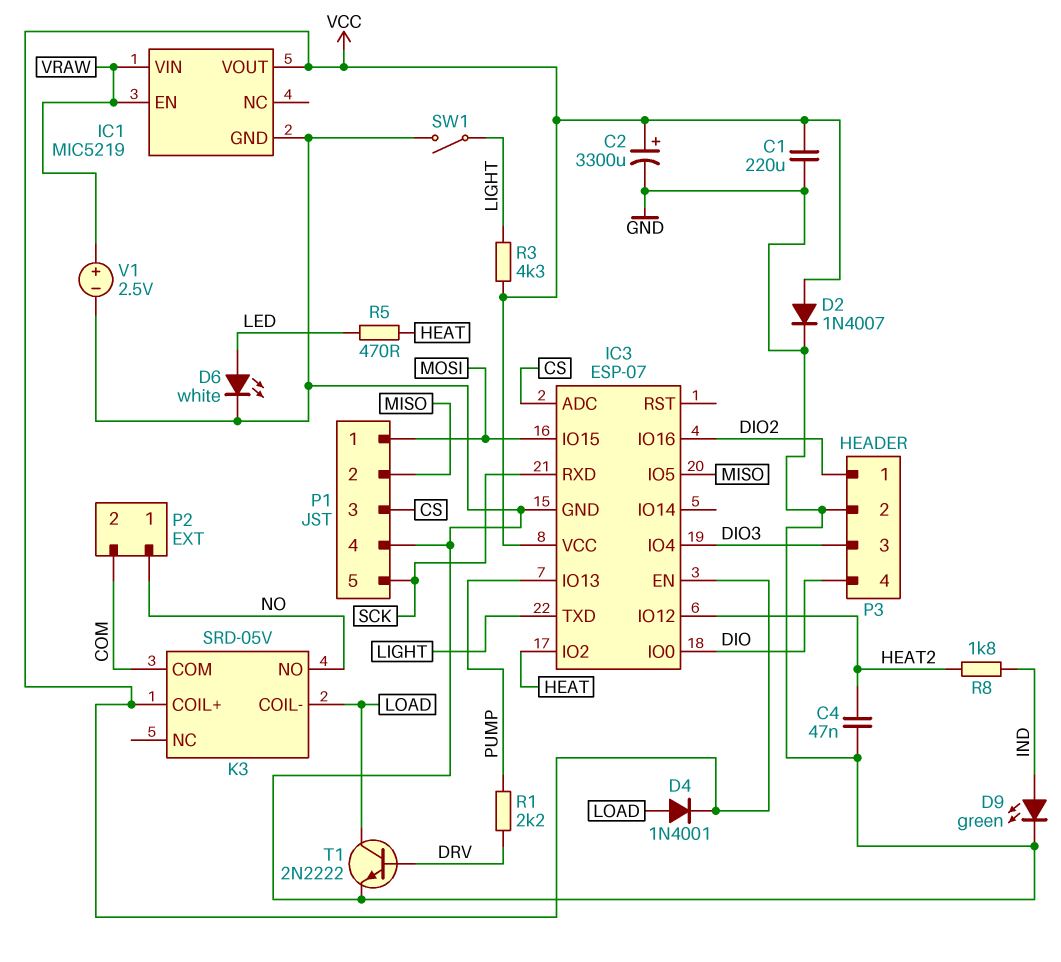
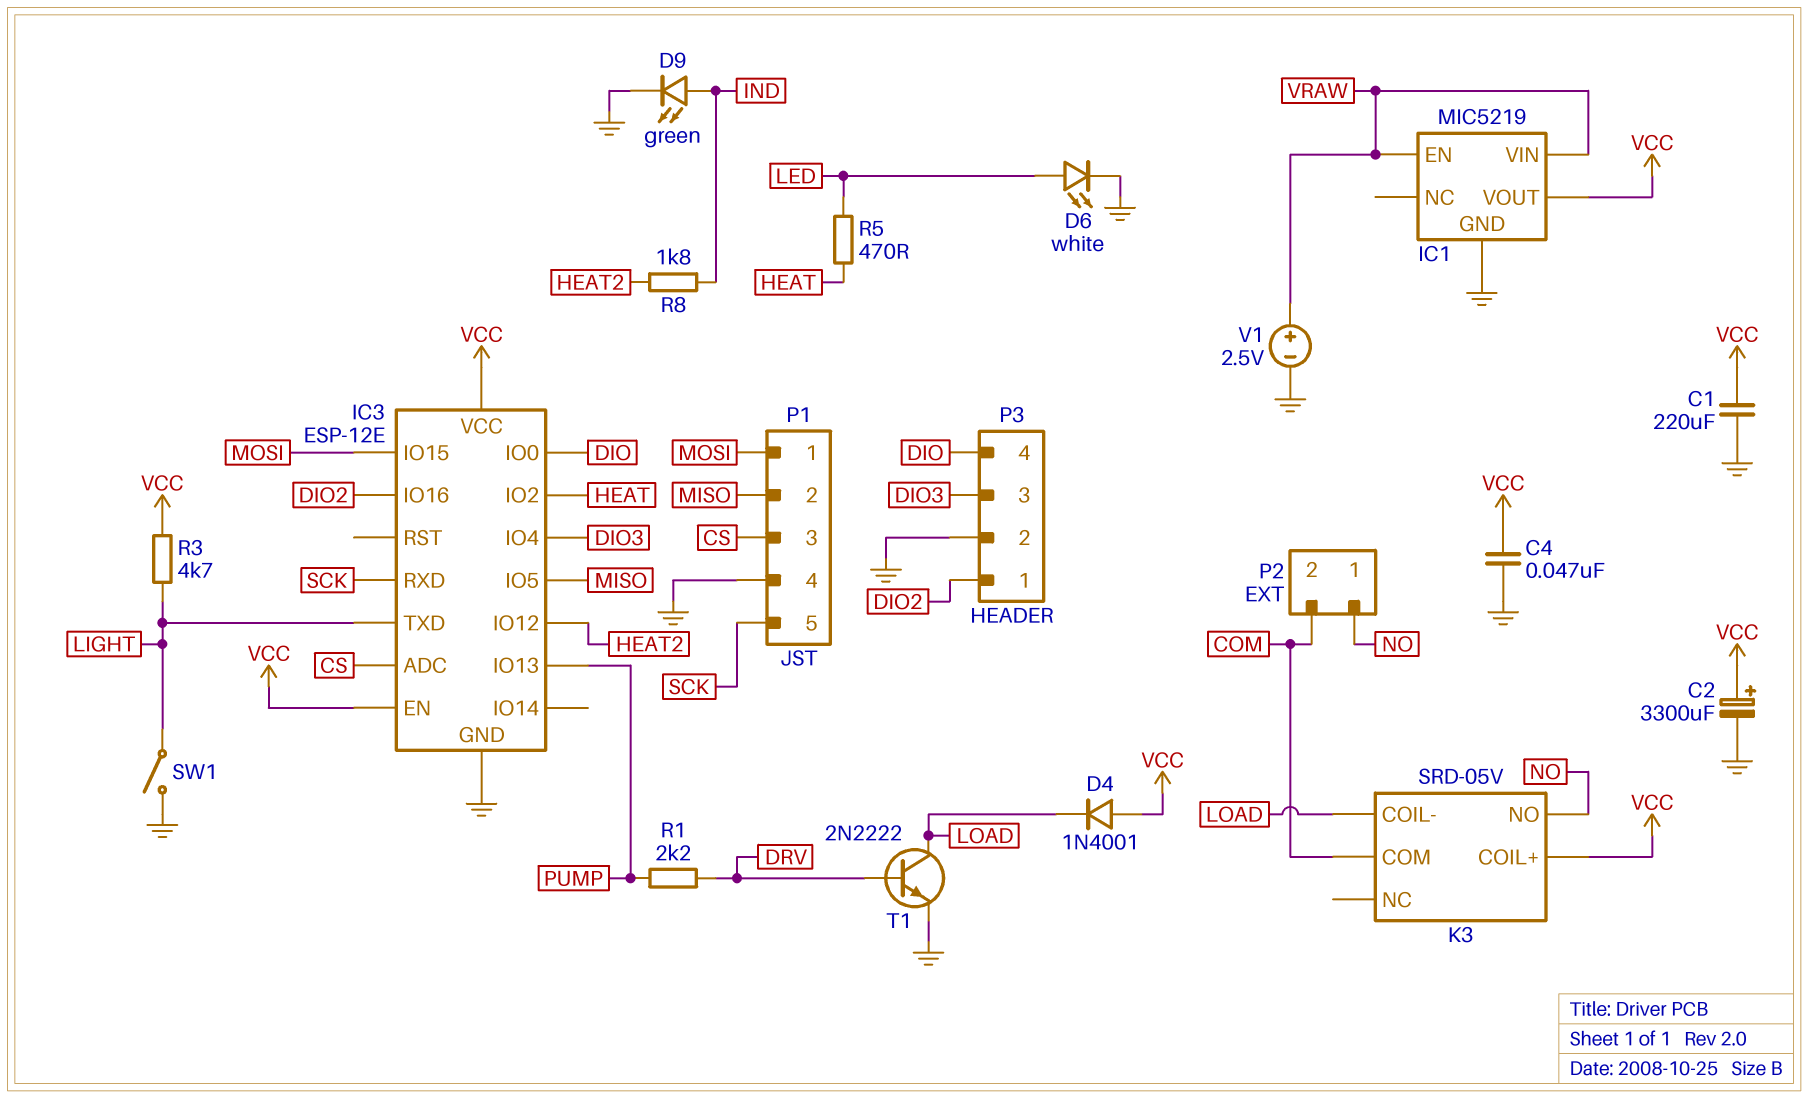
C4: 47nF (GND, HEAT2) -> 47nF (GND, VCC)
D2: diode 1N4007 (A VCC, K GND) -> none
D4: diode 1N4001 (A LOAD, K VCC) -> diode 1N4001 (A VCC, K LOAD)
IC3: ESP-07 -> ESP-12E
R3: 4.3k (LIGHT, VCC) -> 4.7k (LIGHT, VCC)

